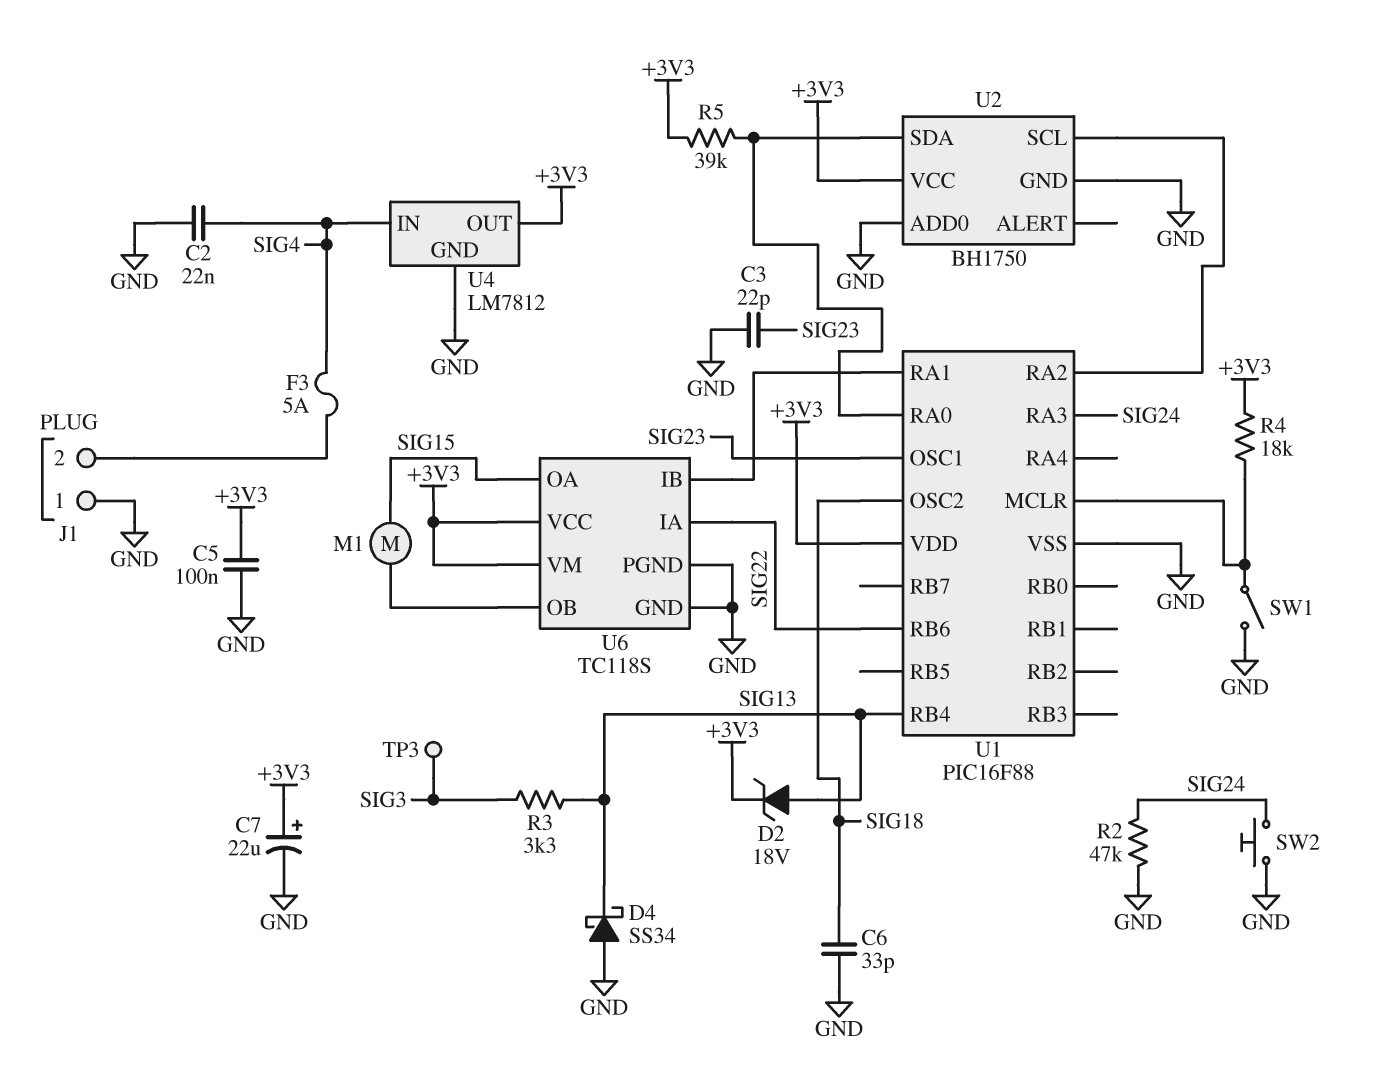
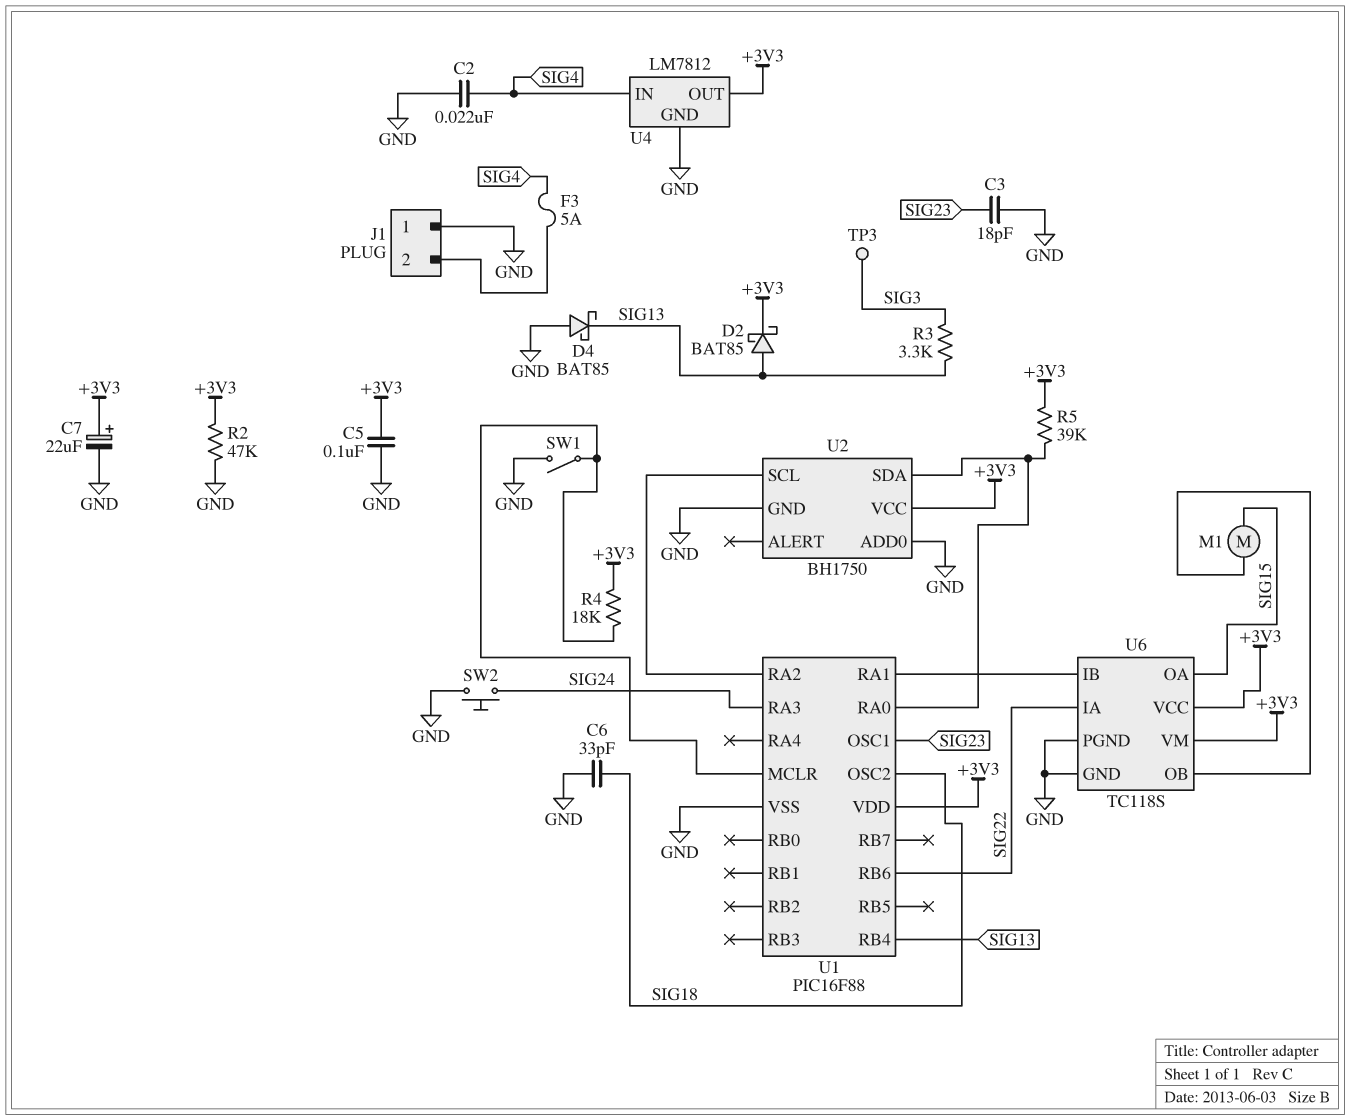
C3: 22pF (GND, SIG23) -> 18pF (GND, SIG23)
D2: zener 18V (A SIG13, K +3V3) -> schottky BAT85 (A SIG13, K +3V3)
D4: schottky SS34 (A GND, K SIG13) -> schottky BAT85 (A GND, K SIG13)
R2: 47k (GND, SIG24) -> 47k (+3V3, GND)

